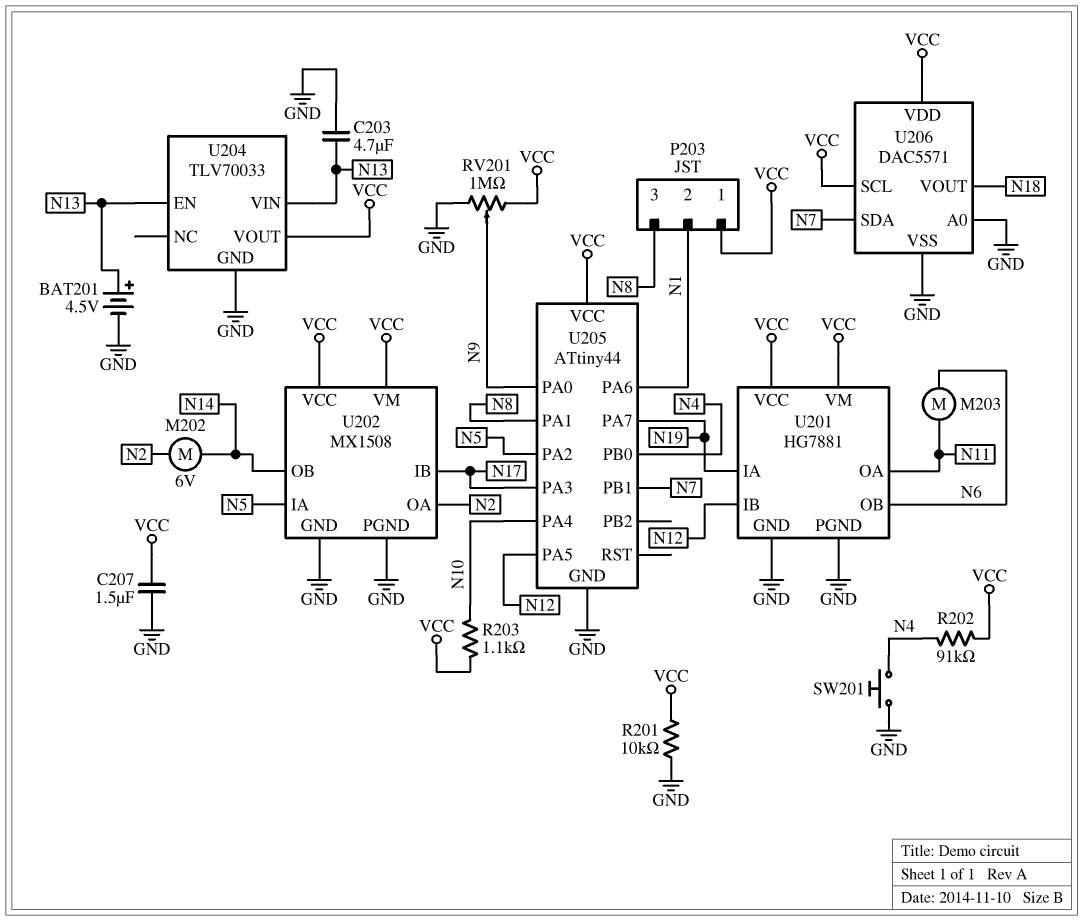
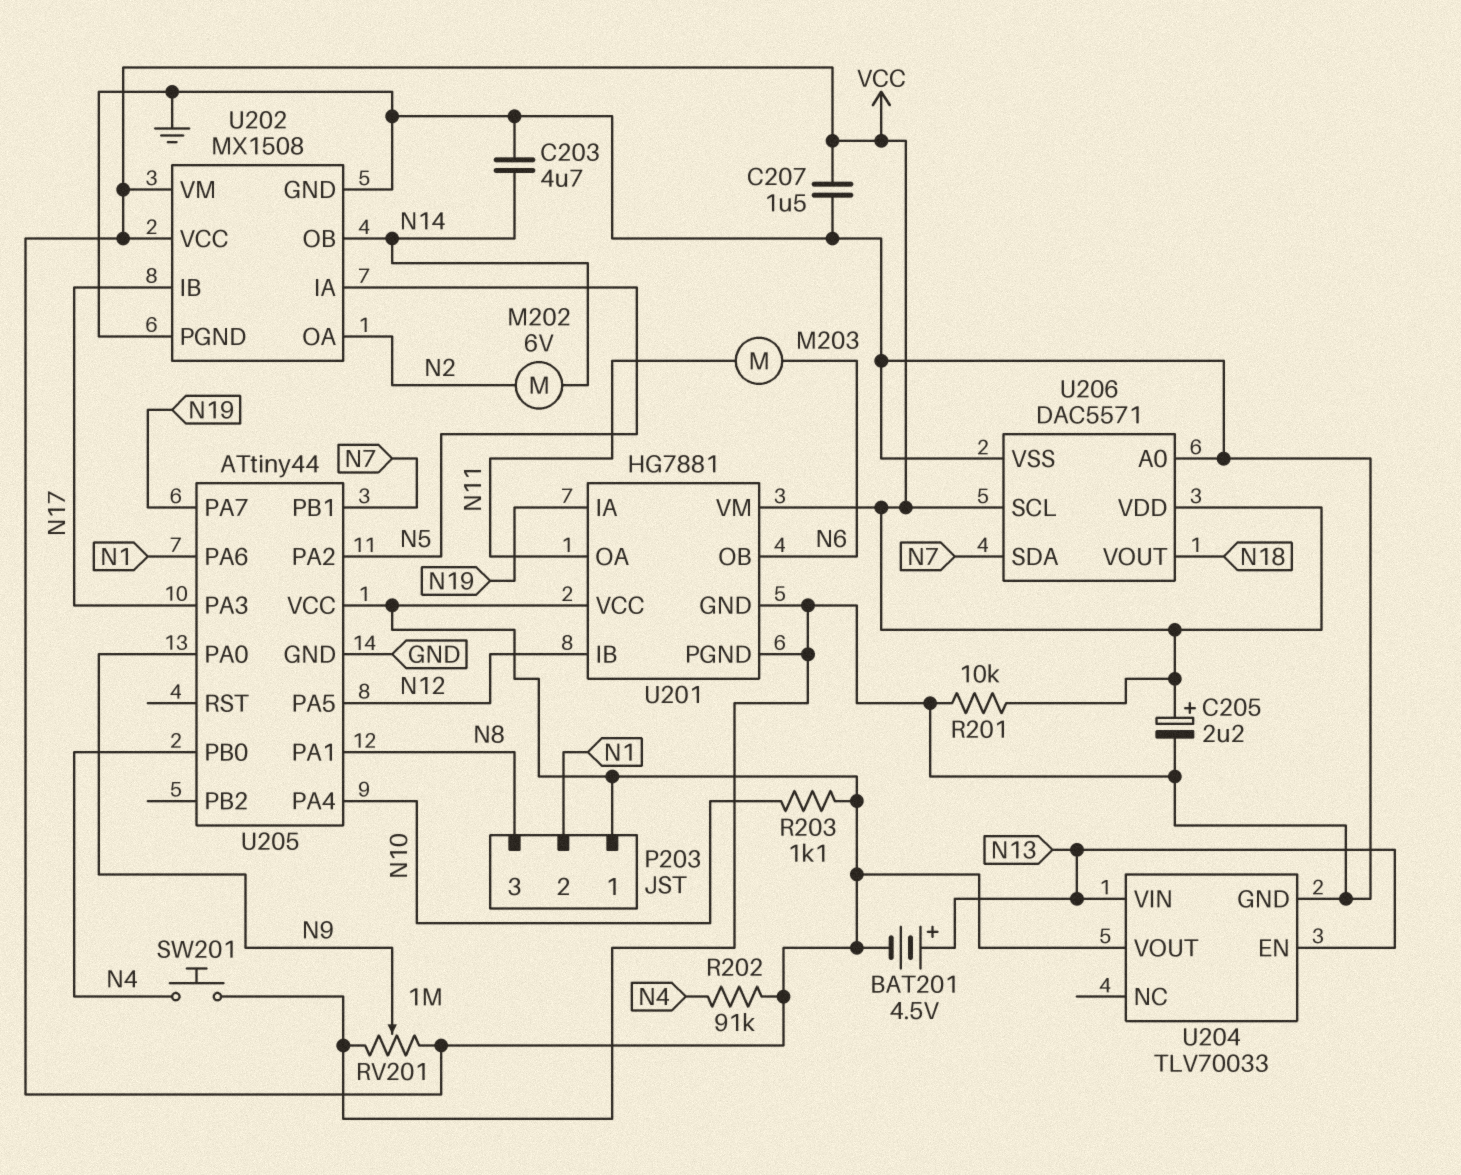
BAT201: 4.5V (plus N13, minus GND) -> 4.5V (plus N13, minus VCC)
C203: 4.7uF (GND, N13) -> 4.7uF (GND, N14)
C205: none -> 2.2uF (plus VCC, minus GND)

